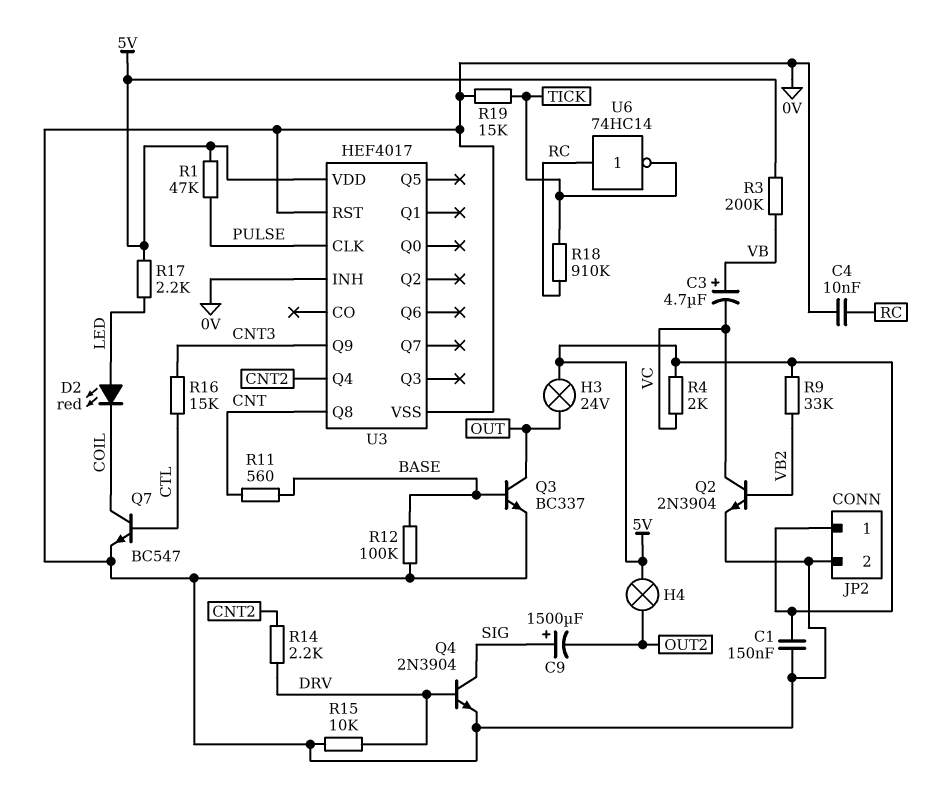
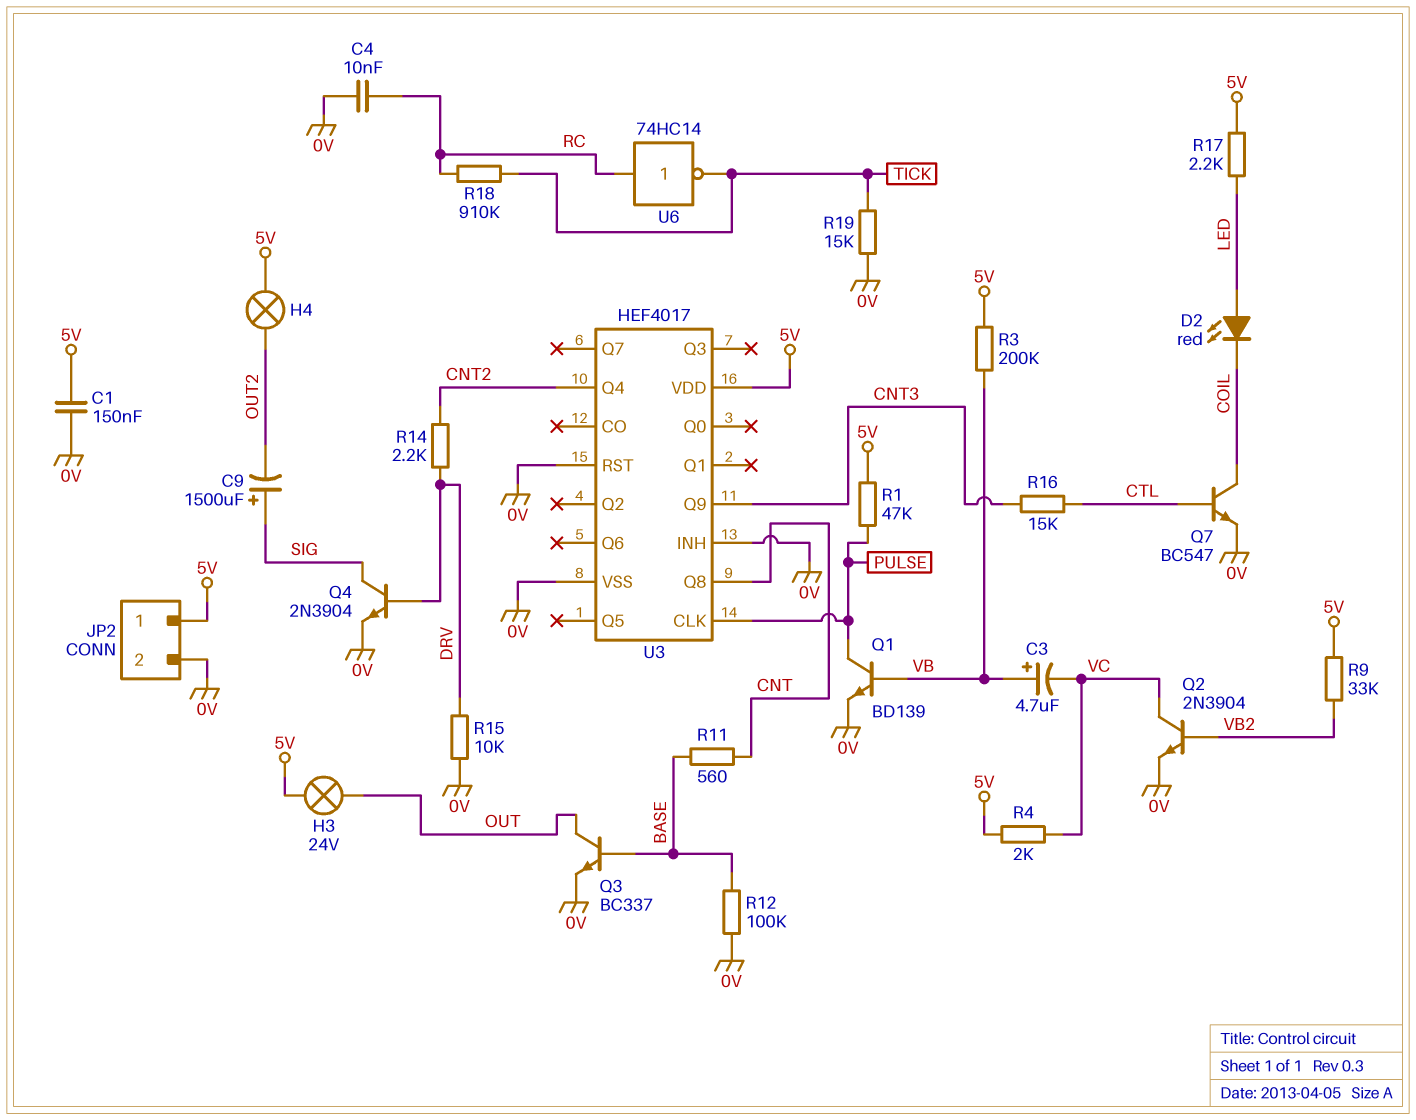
Q1: none -> NPN BD139 (B VB, C PULSE, E 0V)

